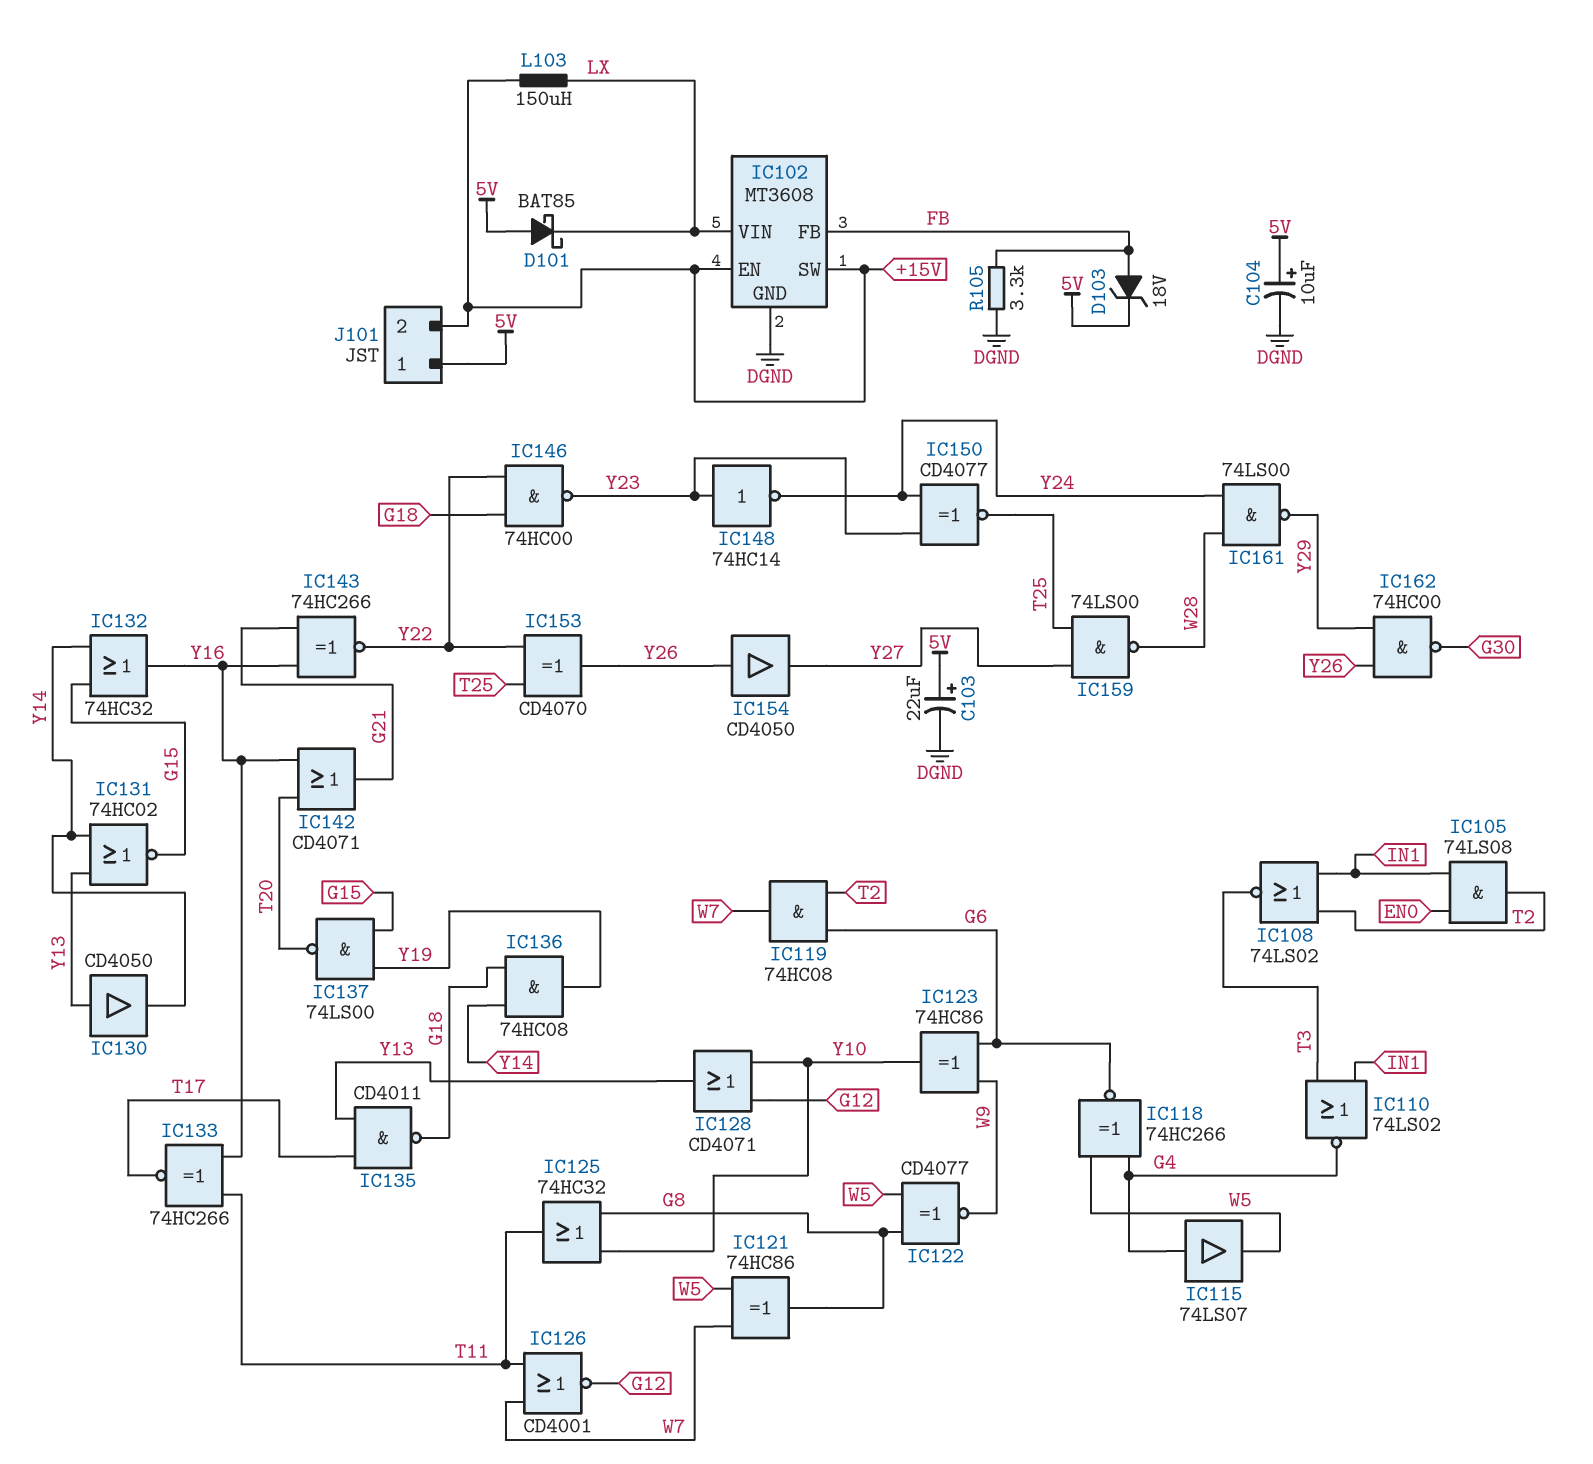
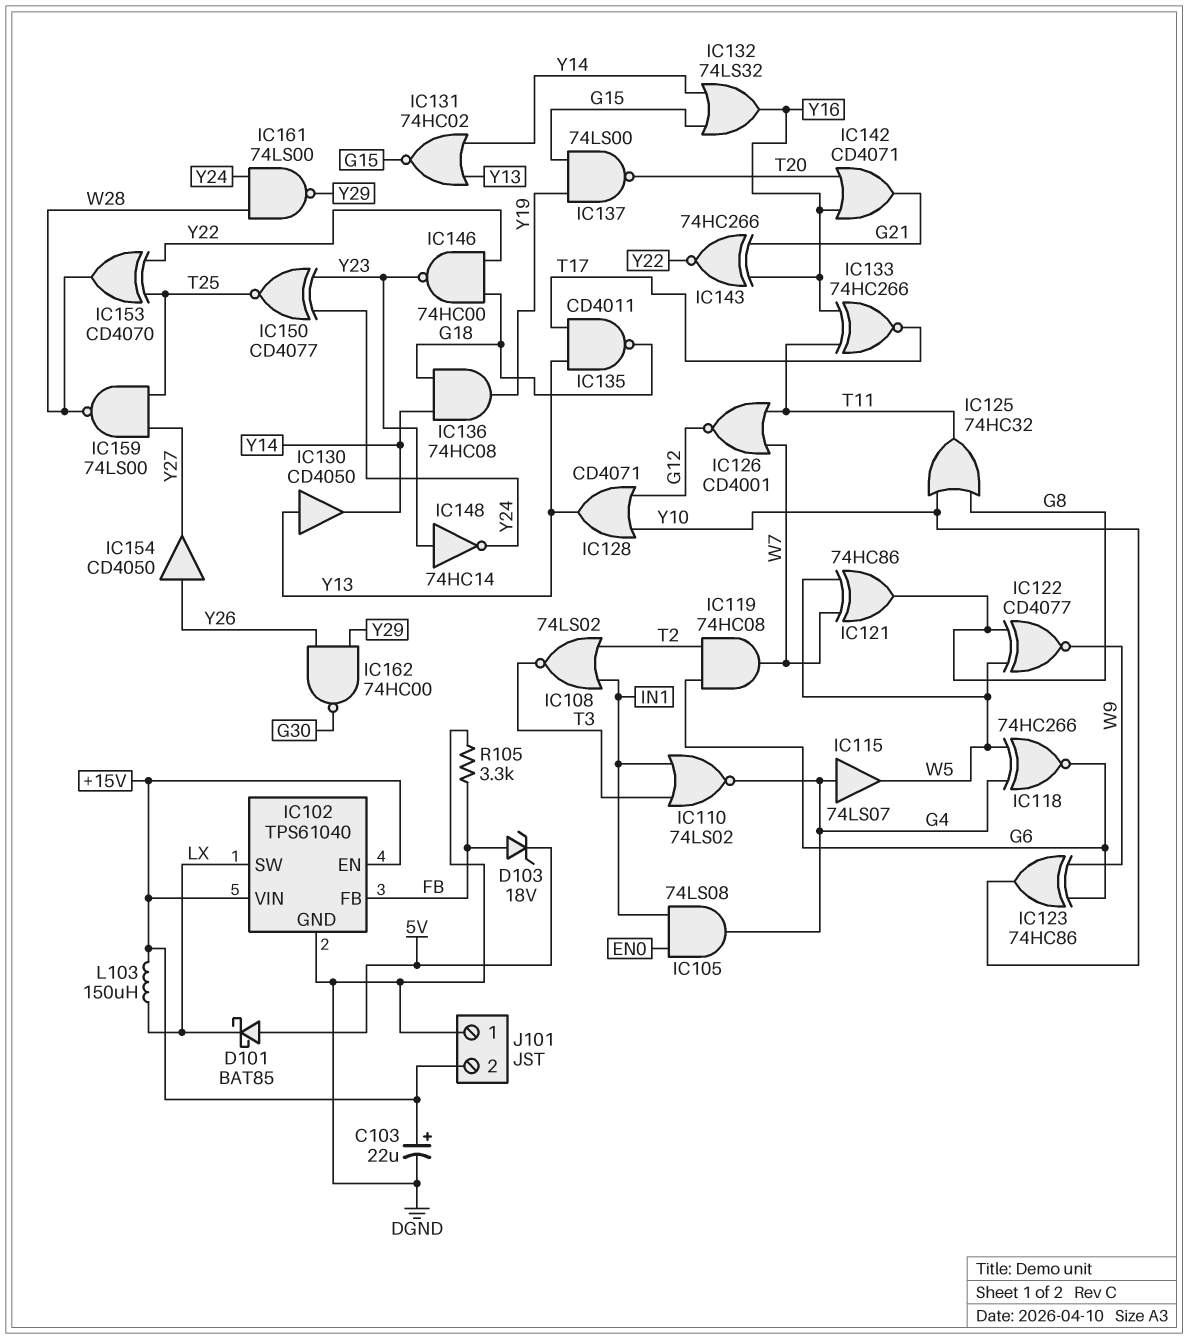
C103: 22uF (plus 5V, minus DGND) -> 22uF (plus +15V, minus DGND)
C104: 10uF (plus 5V, minus DGND) -> none
IC102: MT3608 -> TPS61040
IC102 pin SW: +15V -> LX
IC102 pin VIN: LX -> +15V
IC105: AND 74LS08 (in EN0, in IN1, out T2) -> AND 74LS08 (in EN0, in IN1, out G4)
IC132: OR 74HC32 (in G15, in Y14, out Y16) -> OR 74LS32 (in G15, in Y14, out Y16)
IC153: XOR CD4070 (in T25, in Y22, out Y26) -> XOR CD4070 (in T25, in Y22, out W28)
J101 pin 1: 5V -> DGND

